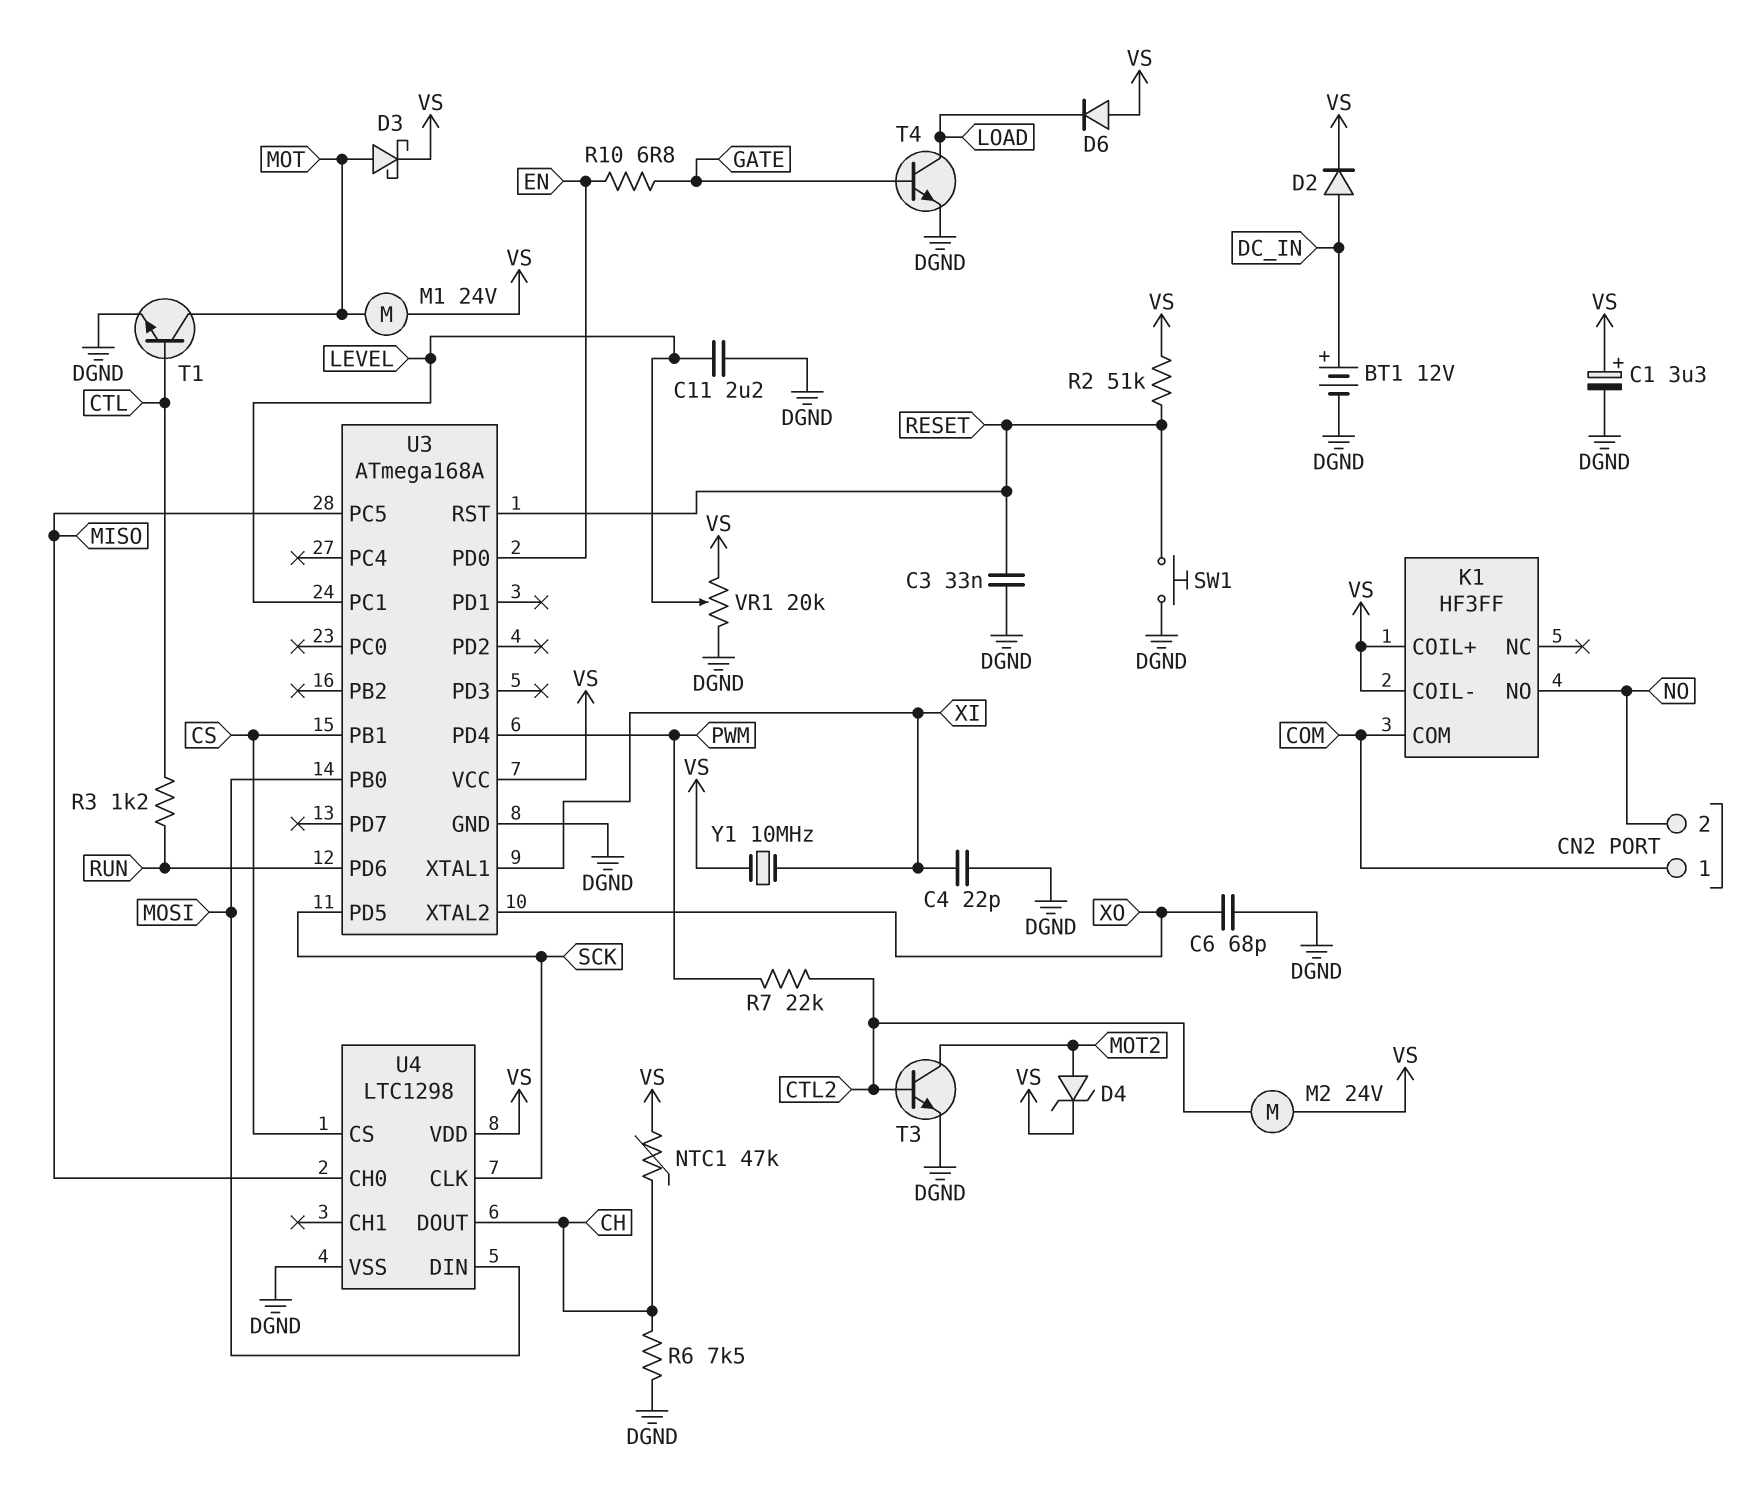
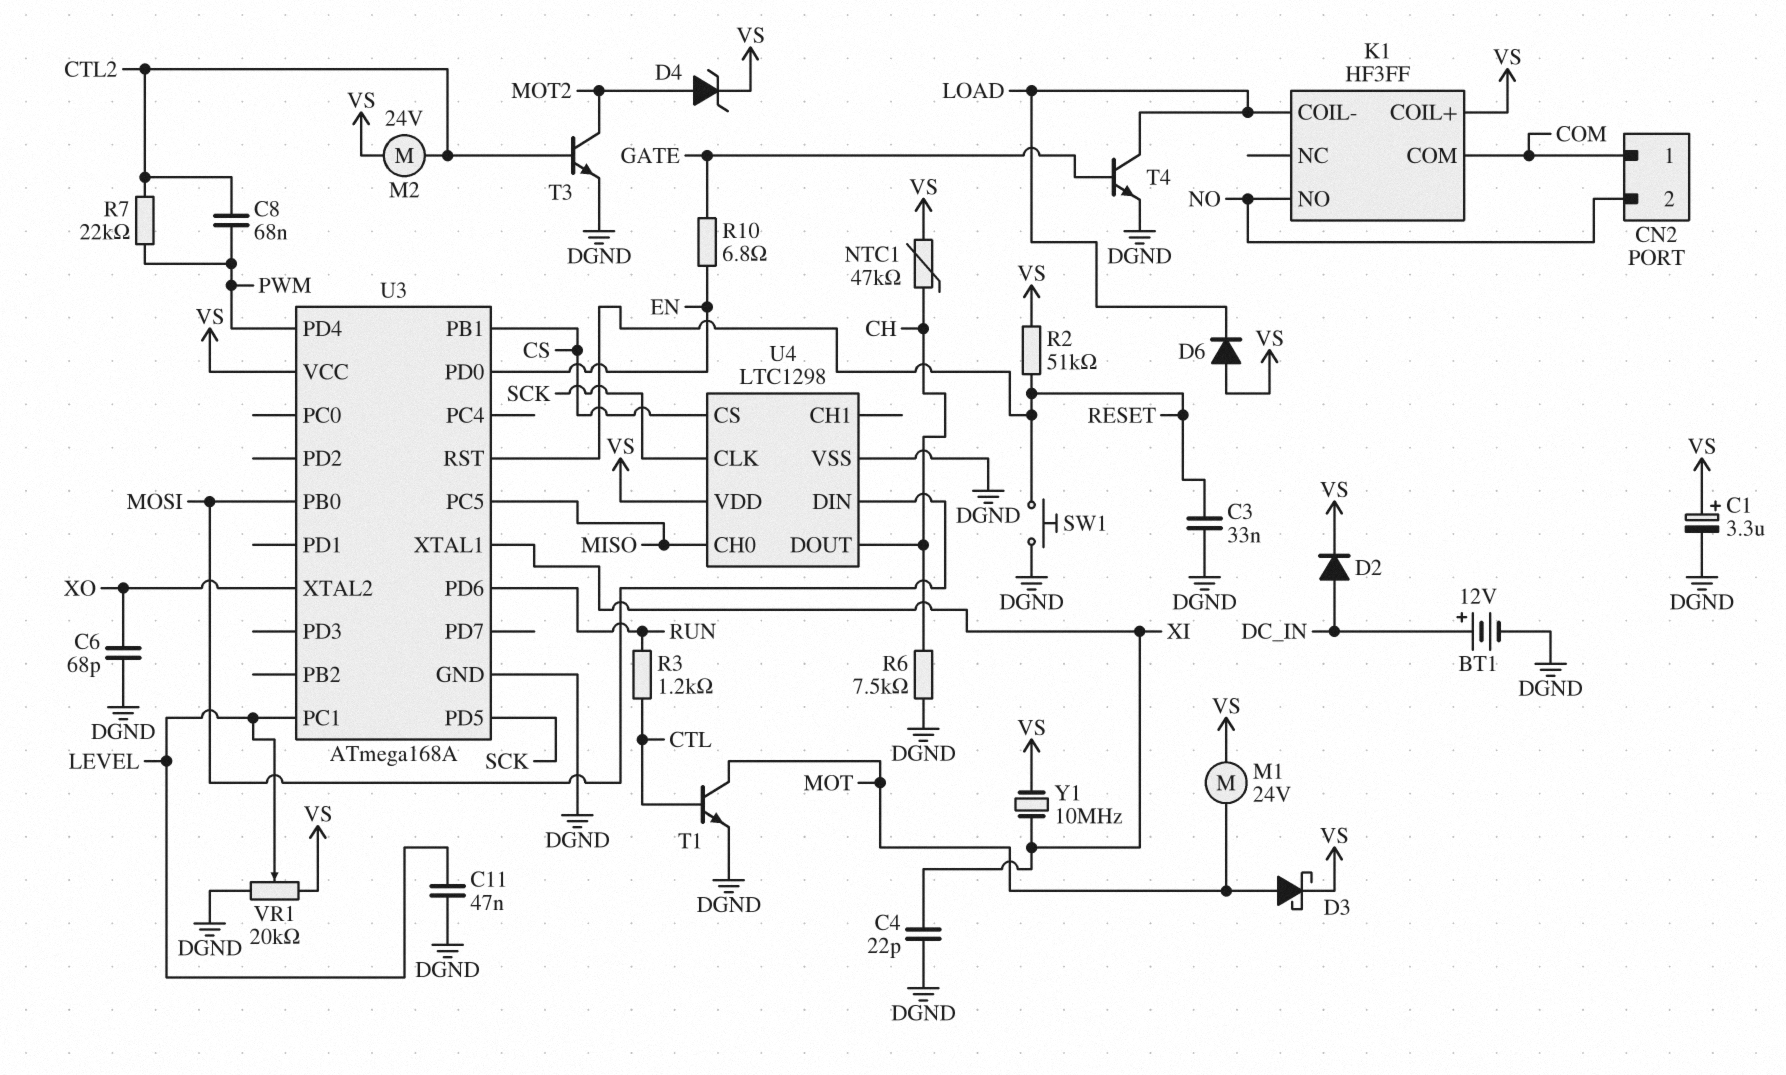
C8: none -> 68nF (CTL2, PWM)
C11: 2.2uF (DGND, LEVEL) -> 47nF (DGND, LEVEL)
K1 pin COIL-: VS -> LOAD

